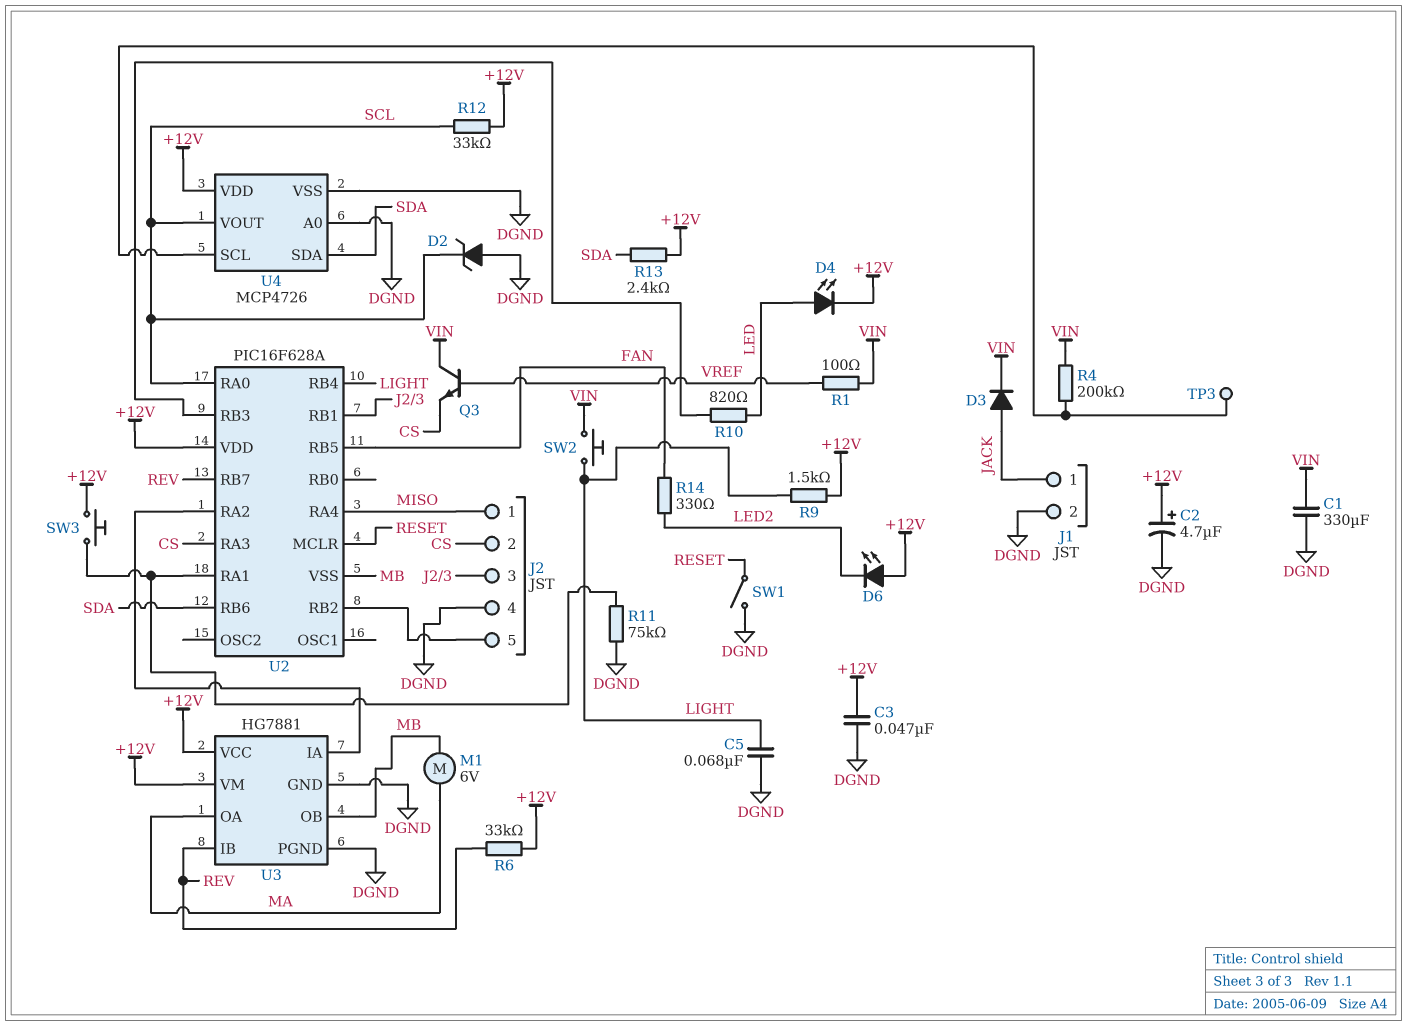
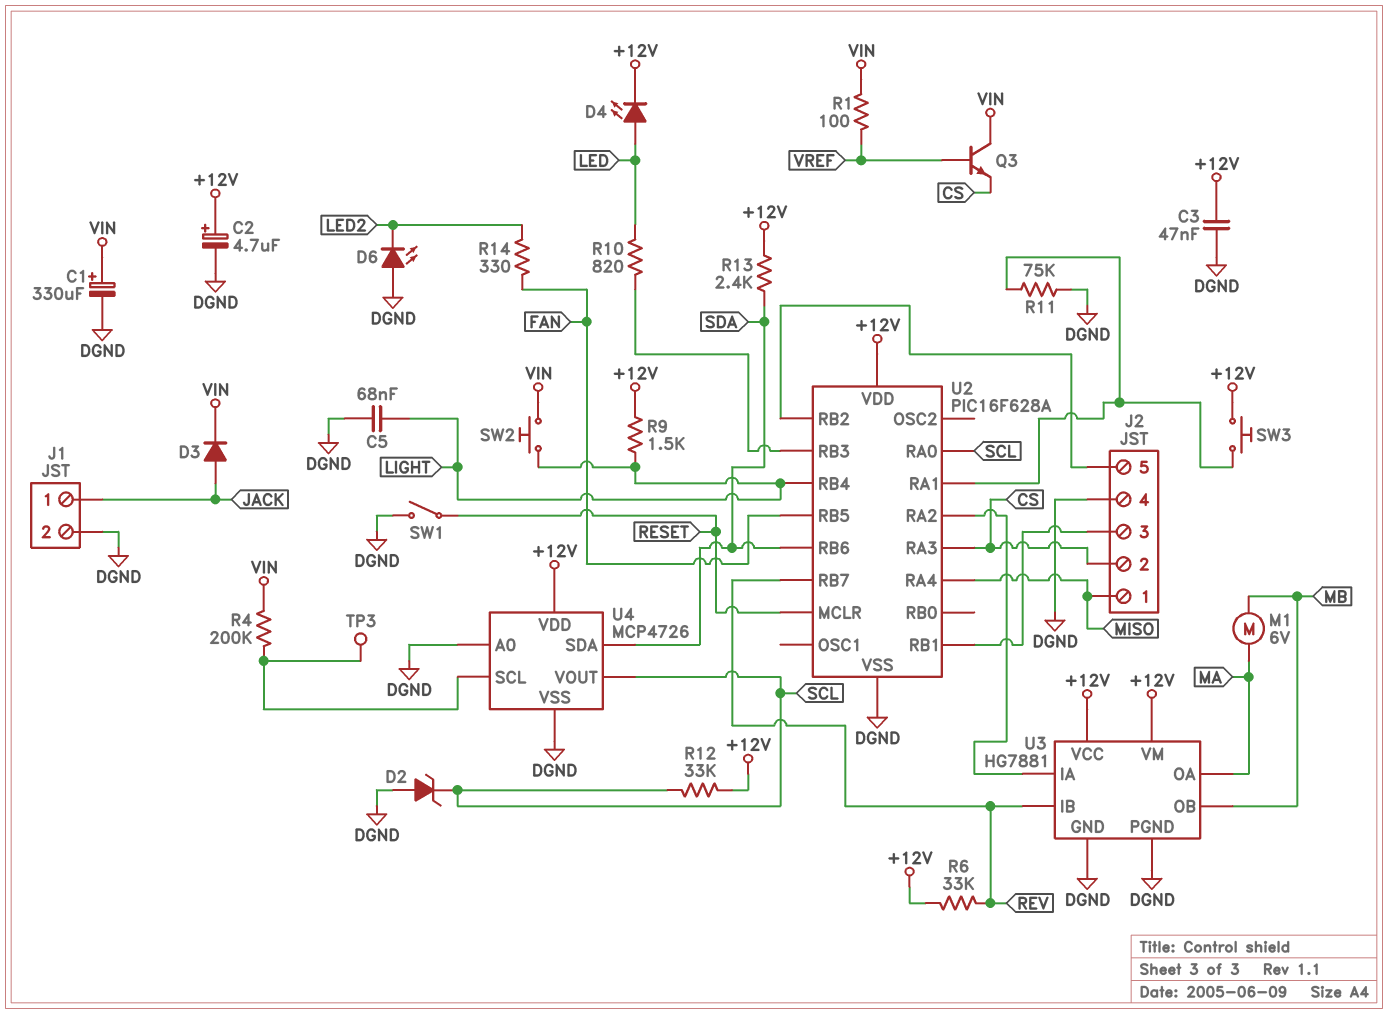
C1: 330uF (DGND, VIN) -> 330uF (plus VIN, minus DGND)
D6: LED (A +12V, K LED2) -> LED (A DGND, K LED2)
U2 pin VSS: MB -> DGND

